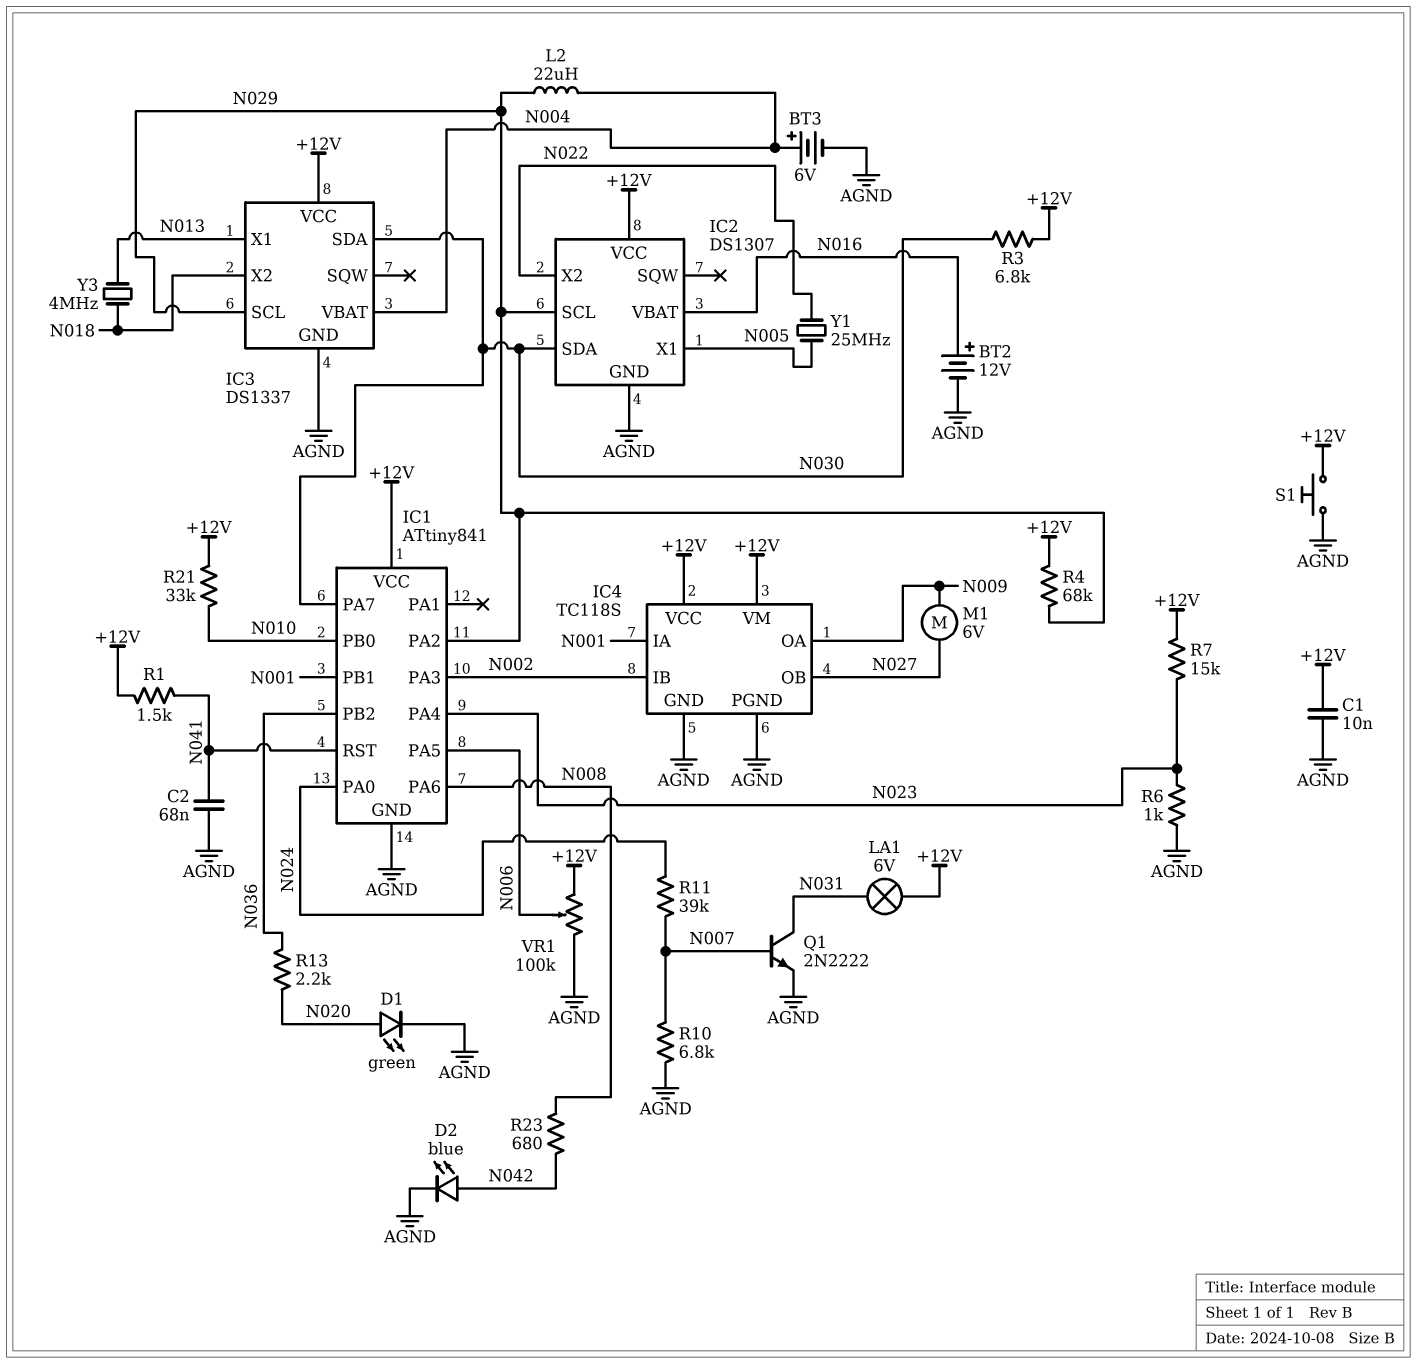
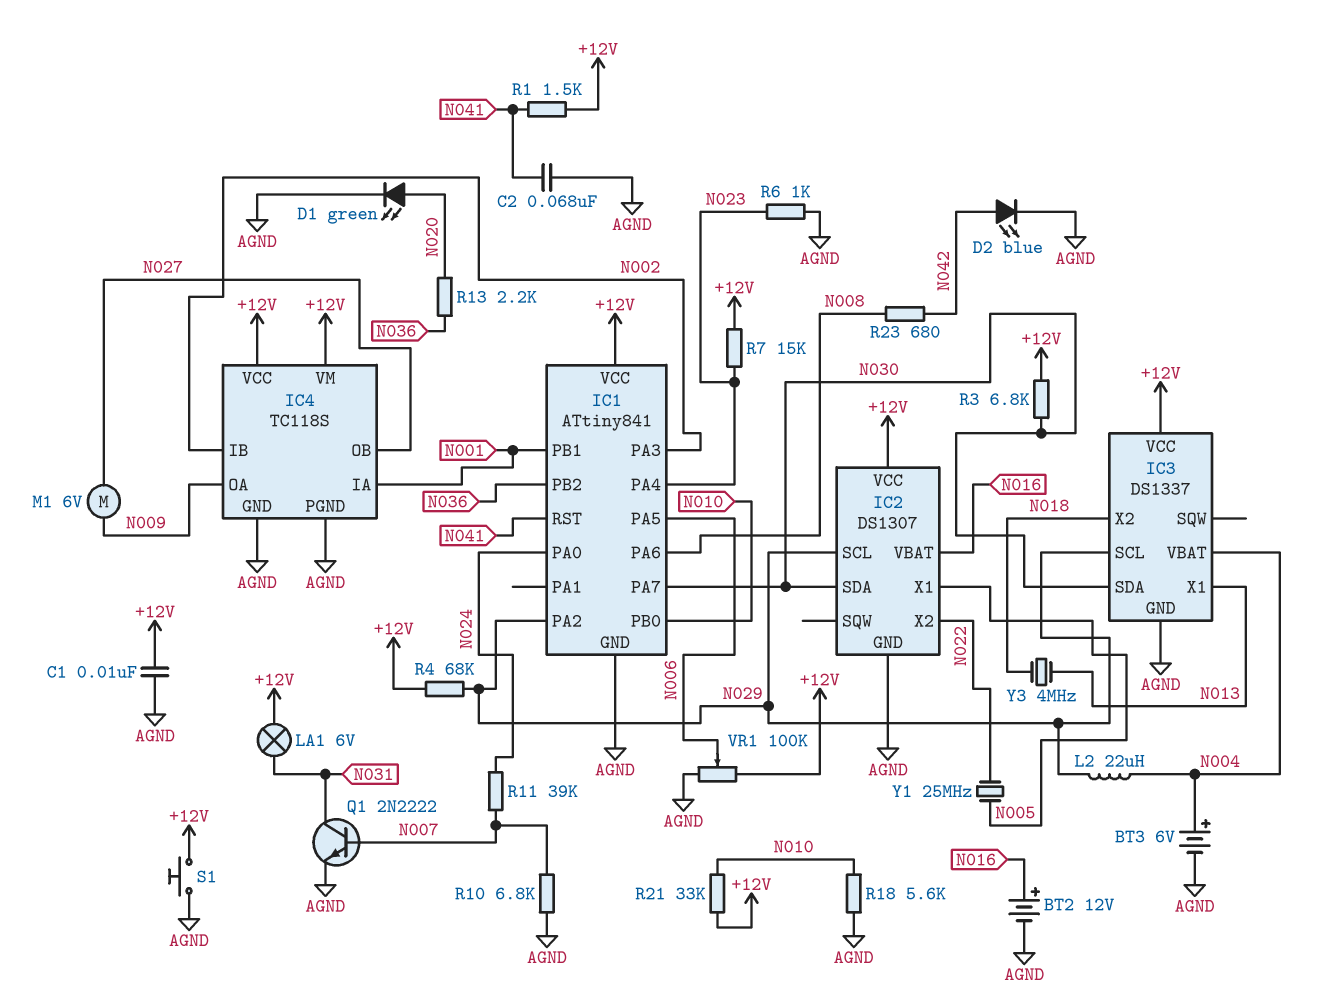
R18: none -> 5.6k (AGND, N010)

